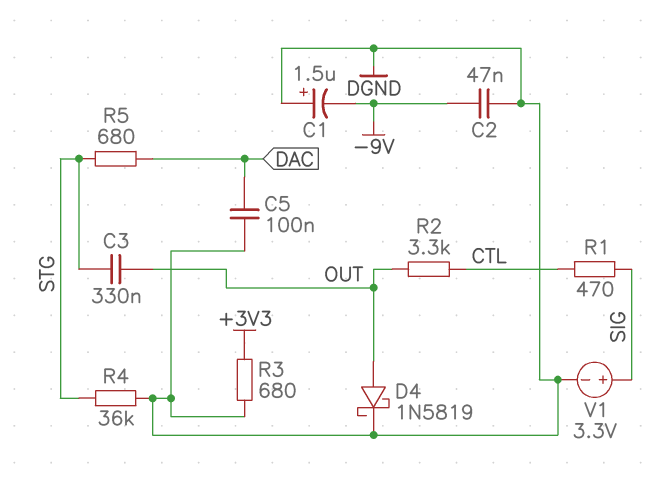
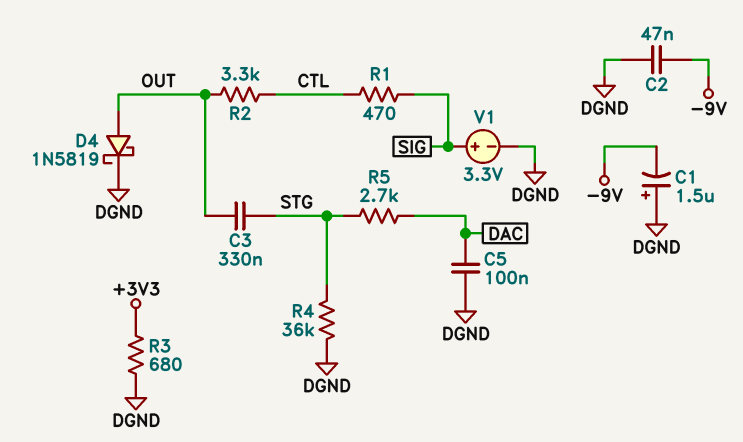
R5: 680 (DAC, STG) -> 2.7k (DAC, STG)

